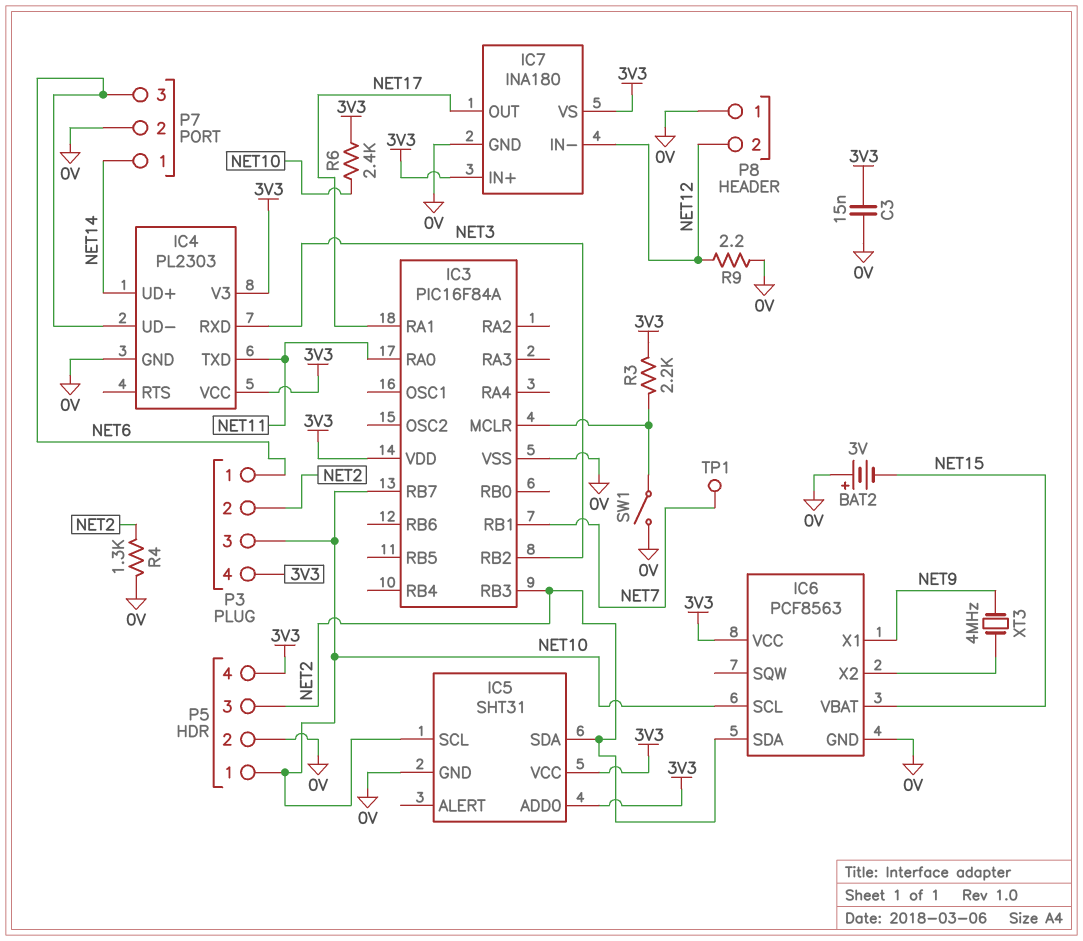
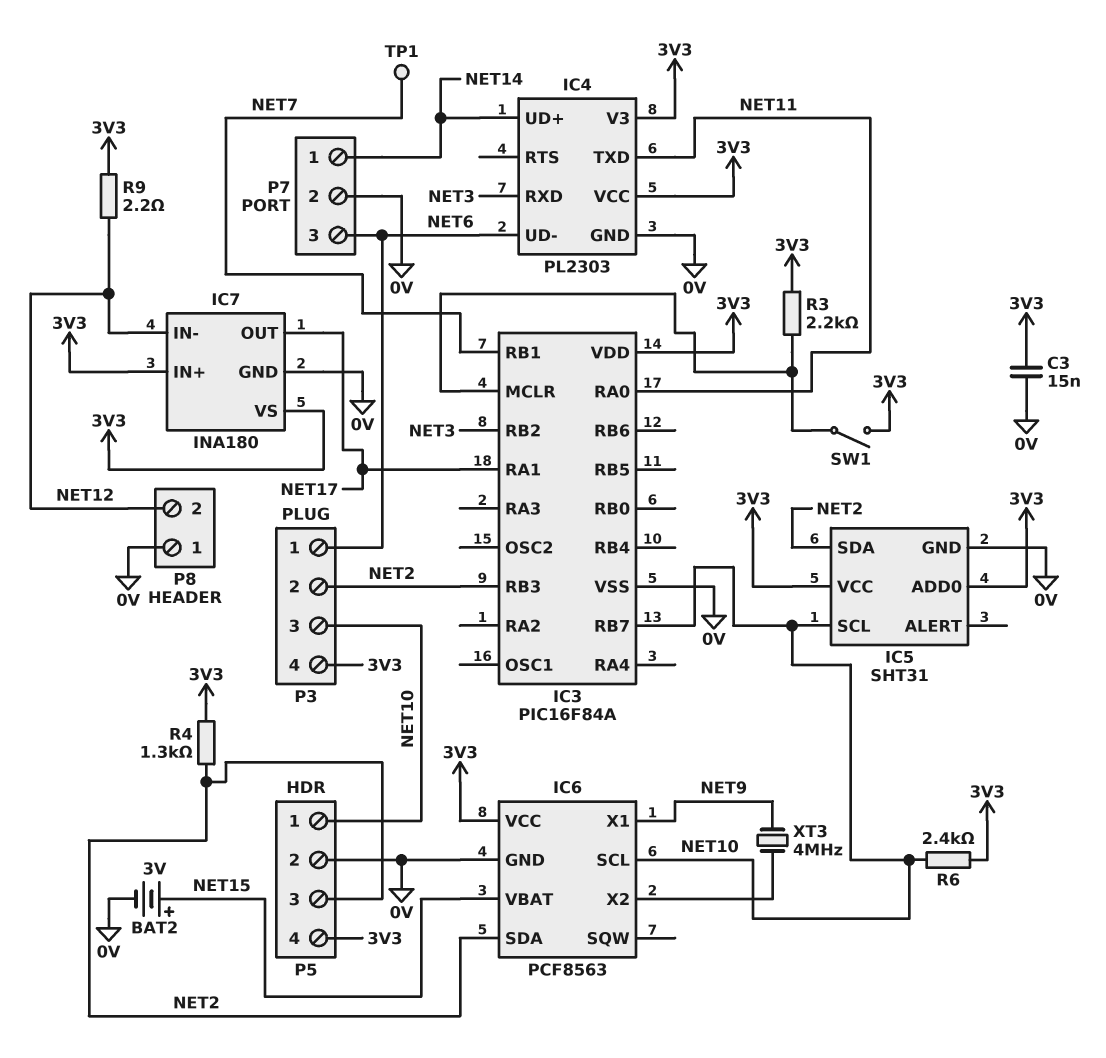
BAT2: 3V (plus 0V, minus NET15) -> 3V (plus NET15, minus 0V)
R4: 1.3k (0V, NET2) -> 1.3k (3V3, NET2)
R9: 2.2 (0V, NET12) -> 2.2 (3V3, NET12)
SW1: switch (0V, IC3/MCLR) -> switch (3V3, IC3/MCLR)

